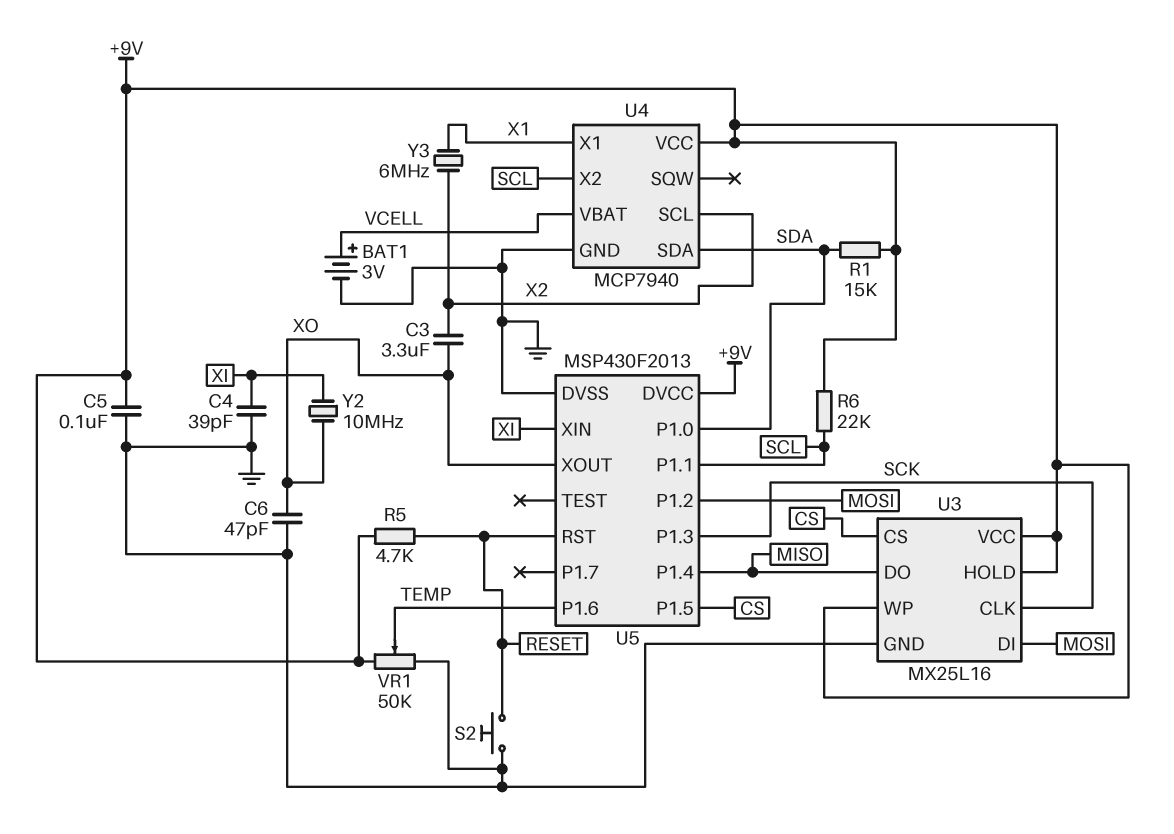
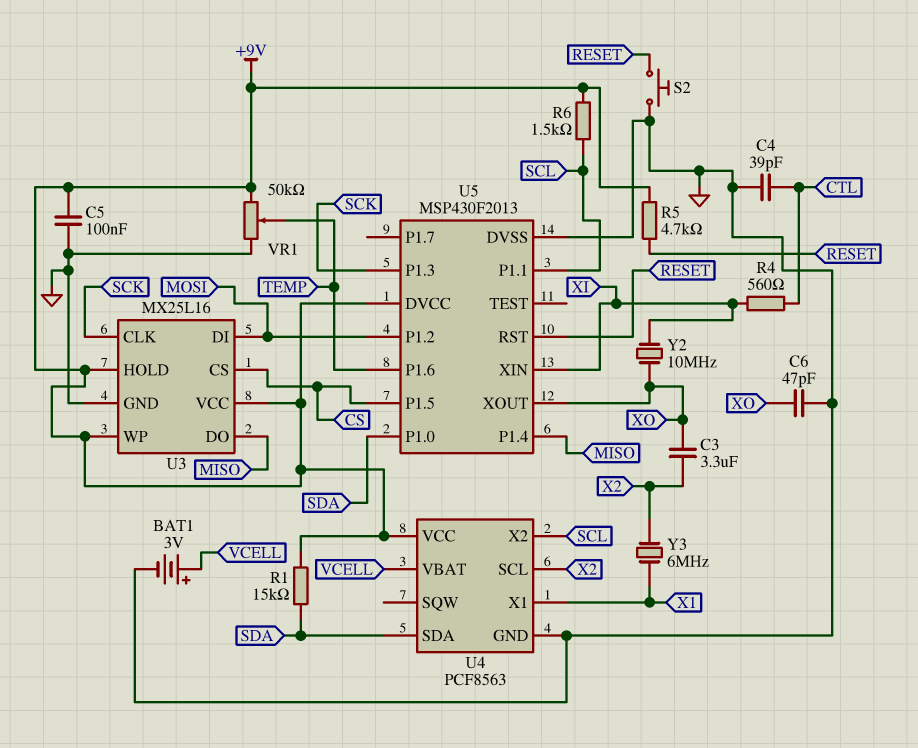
C4: 39pF (GND, XI) -> 39pF (CTL, GND)
R4: none -> 560 (CTL, XI)
R6: 22k (+9V, SCL) -> 1.5k (+9V, SCL)
U4: MCP7940 -> PCF8563

